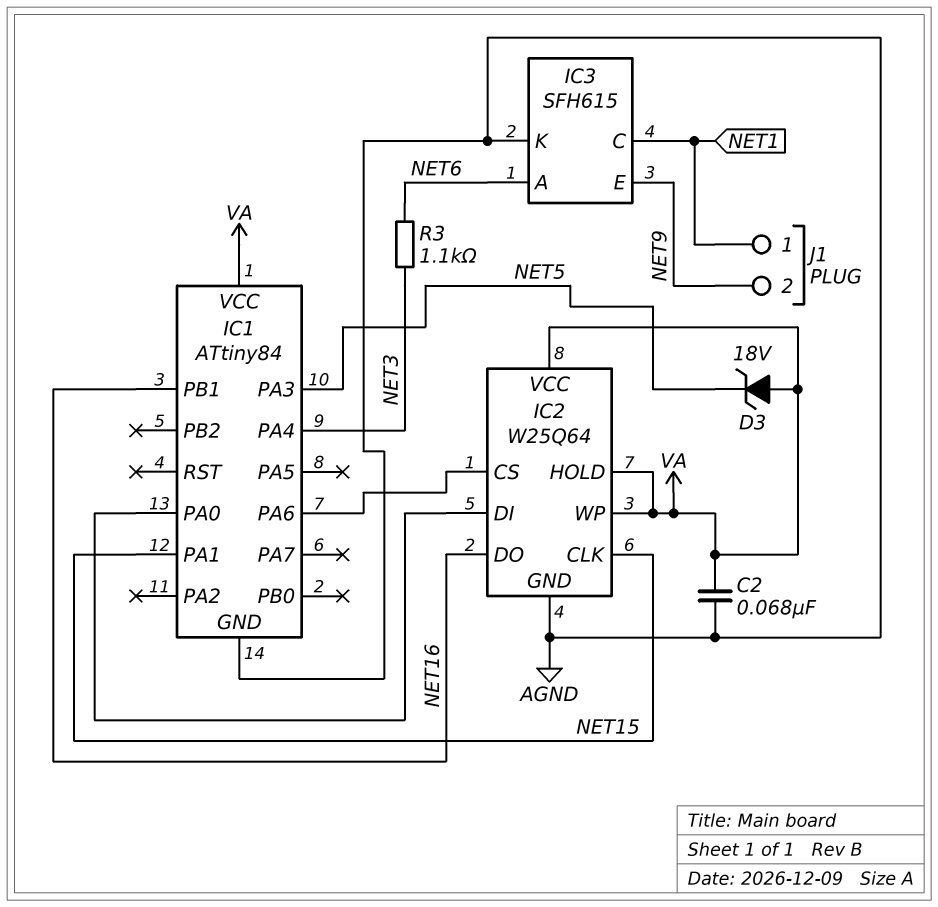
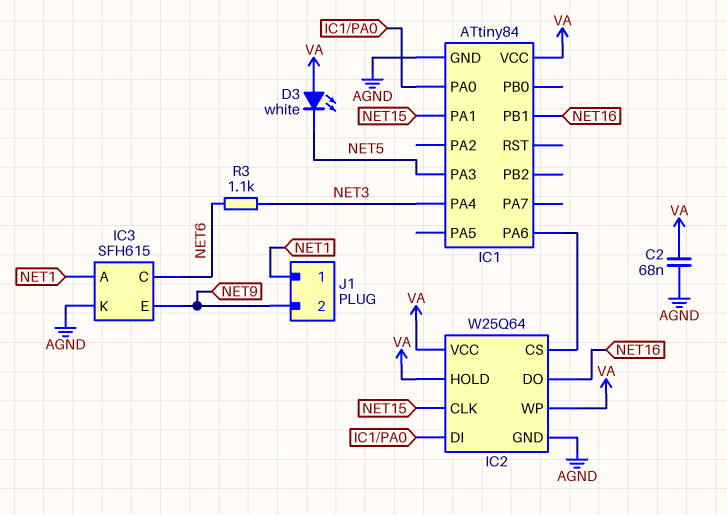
D3: zener 18V (A VA, K NET5) -> LED white (A VA, K NET5)
IC3 pin A: NET6 -> NET1
IC3 pin C: NET1 -> NET6

